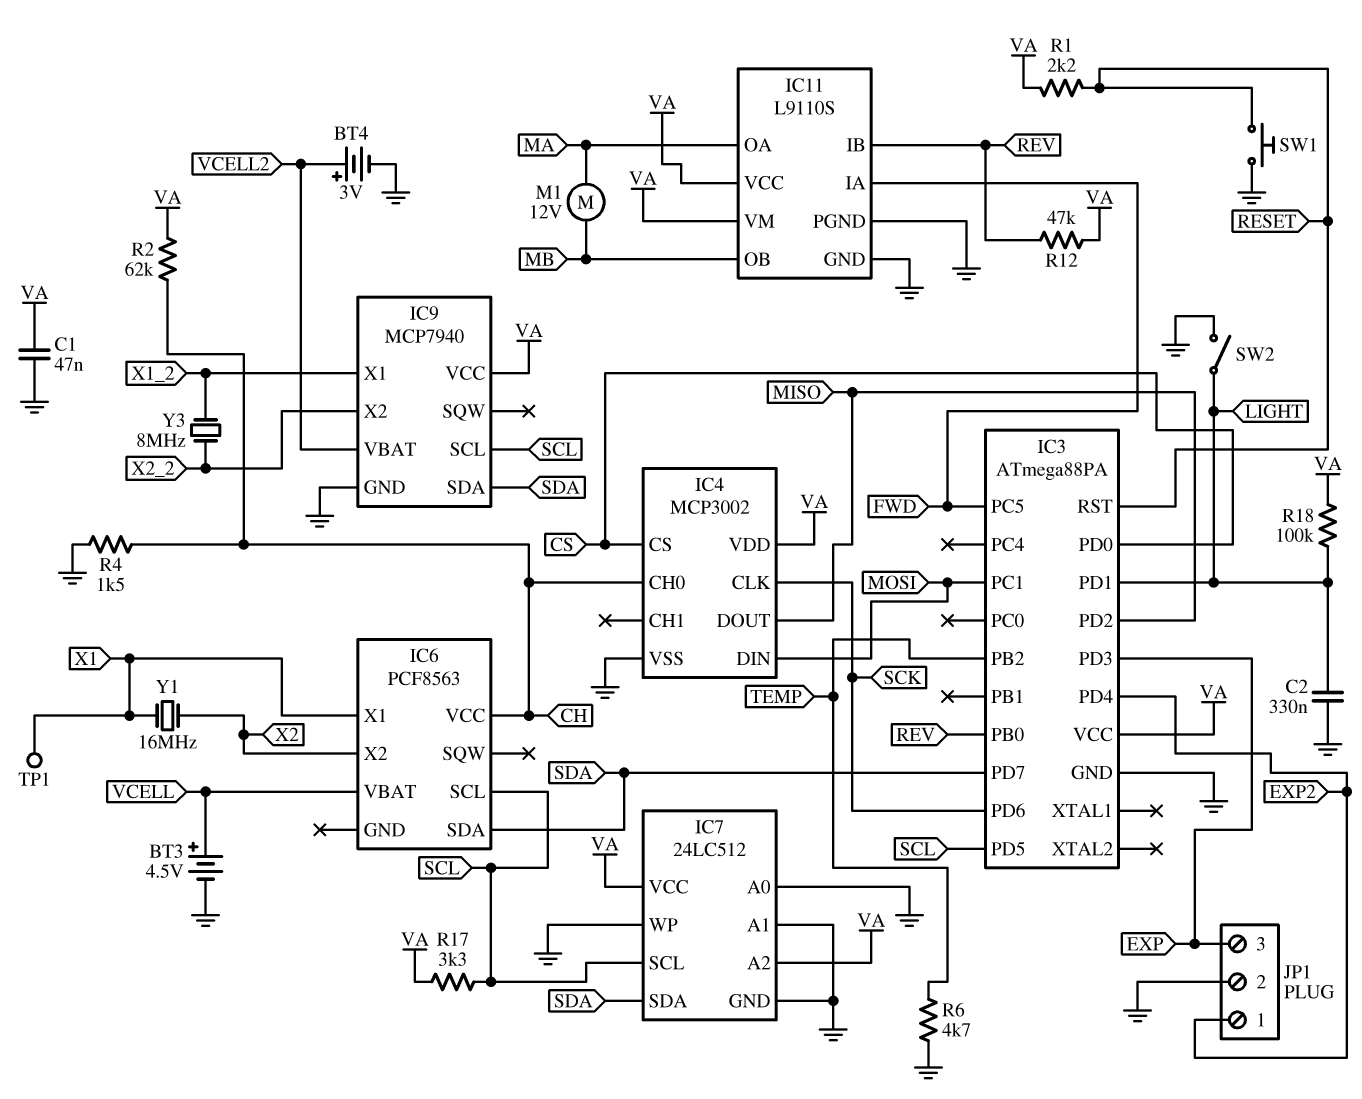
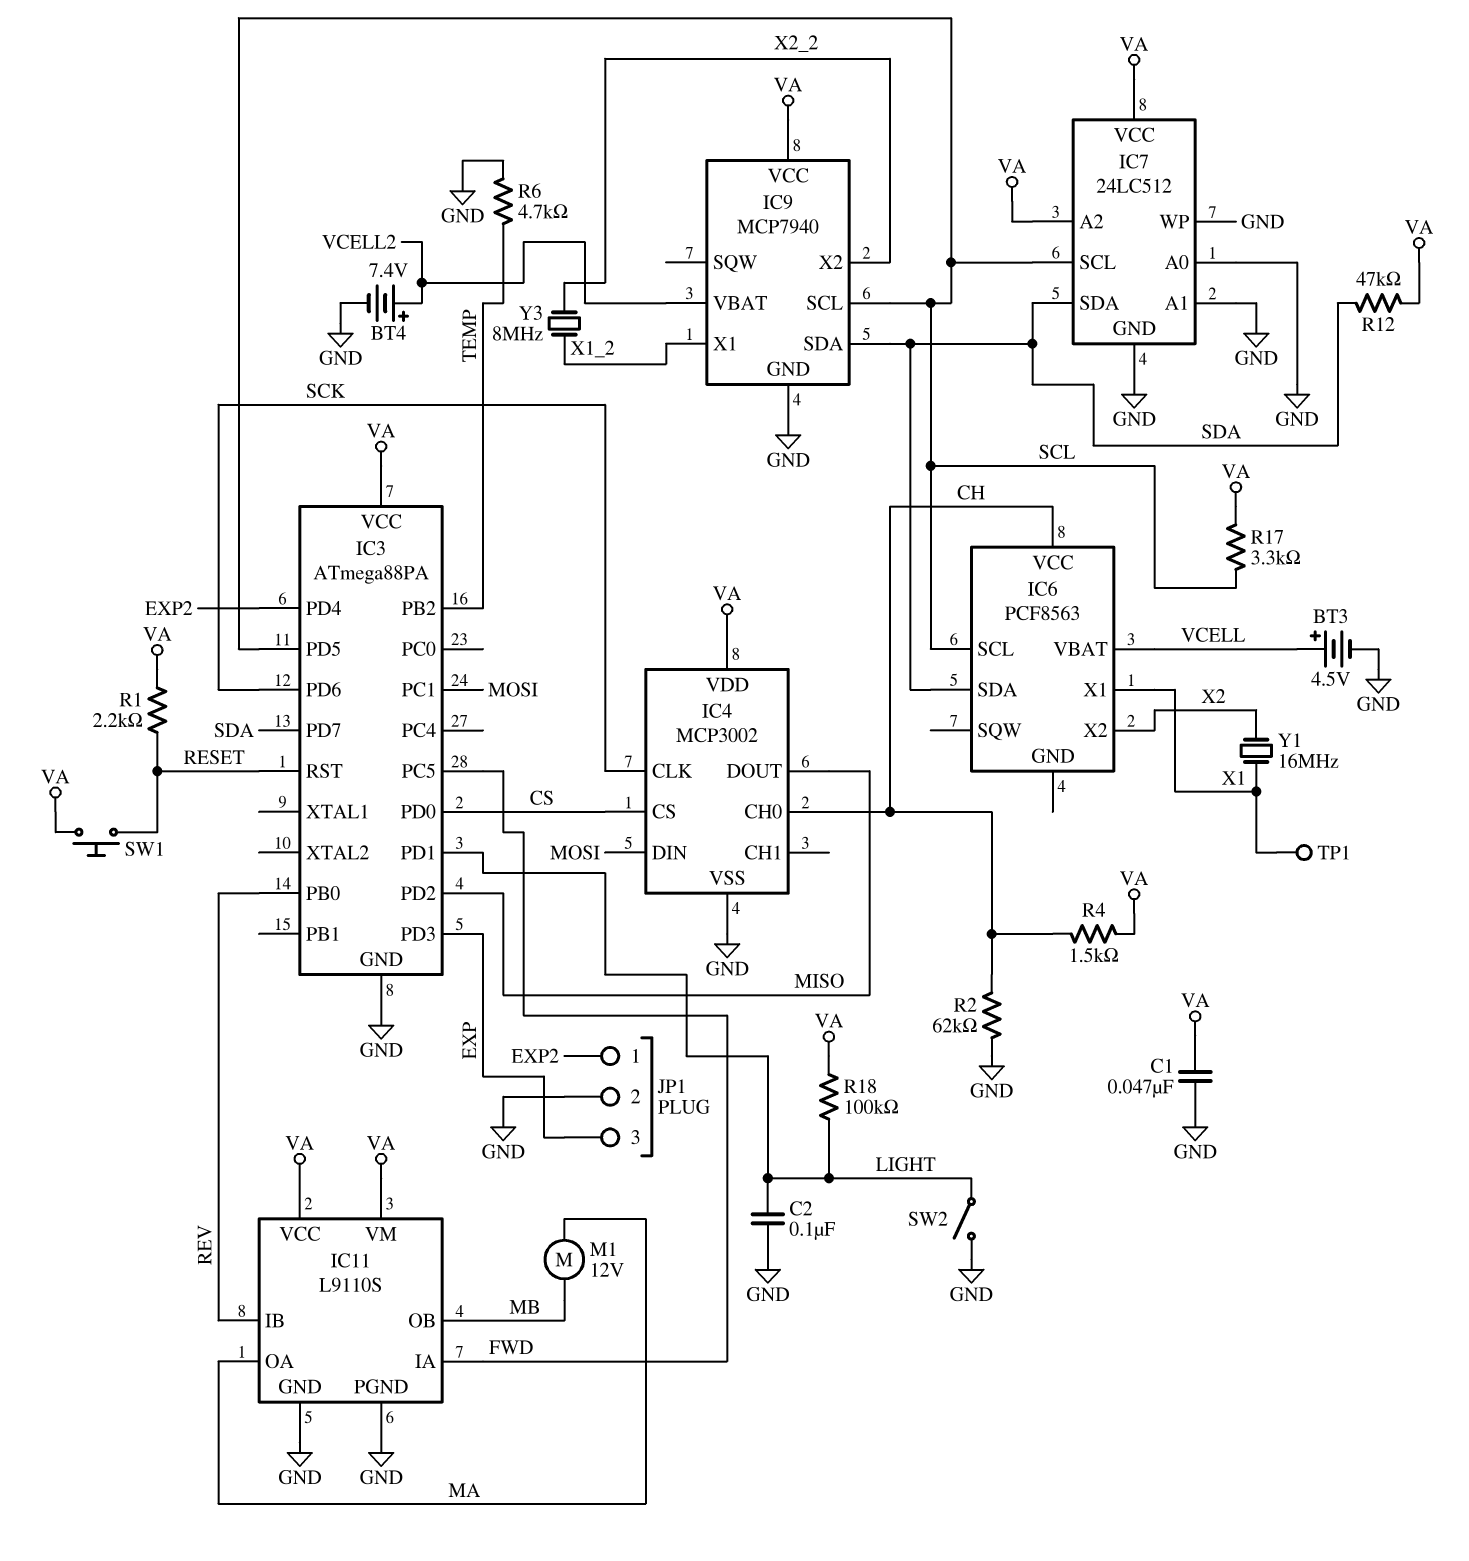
BT4: 3V (plus VCELL2, minus GND) -> 7.4V (plus VCELL2, minus GND)
C2: 330nF (GND, LIGHT) -> 100nF (GND, LIGHT)
R2: 62k (CH, VA) -> 62k (CH, GND)
R4: 1.5k (CH, GND) -> 1.5k (CH, VA)
R12: 47k (REV, VA) -> 47k (SDA, VA)
SW1: button (GND, RESET) -> button (RESET, VA)

